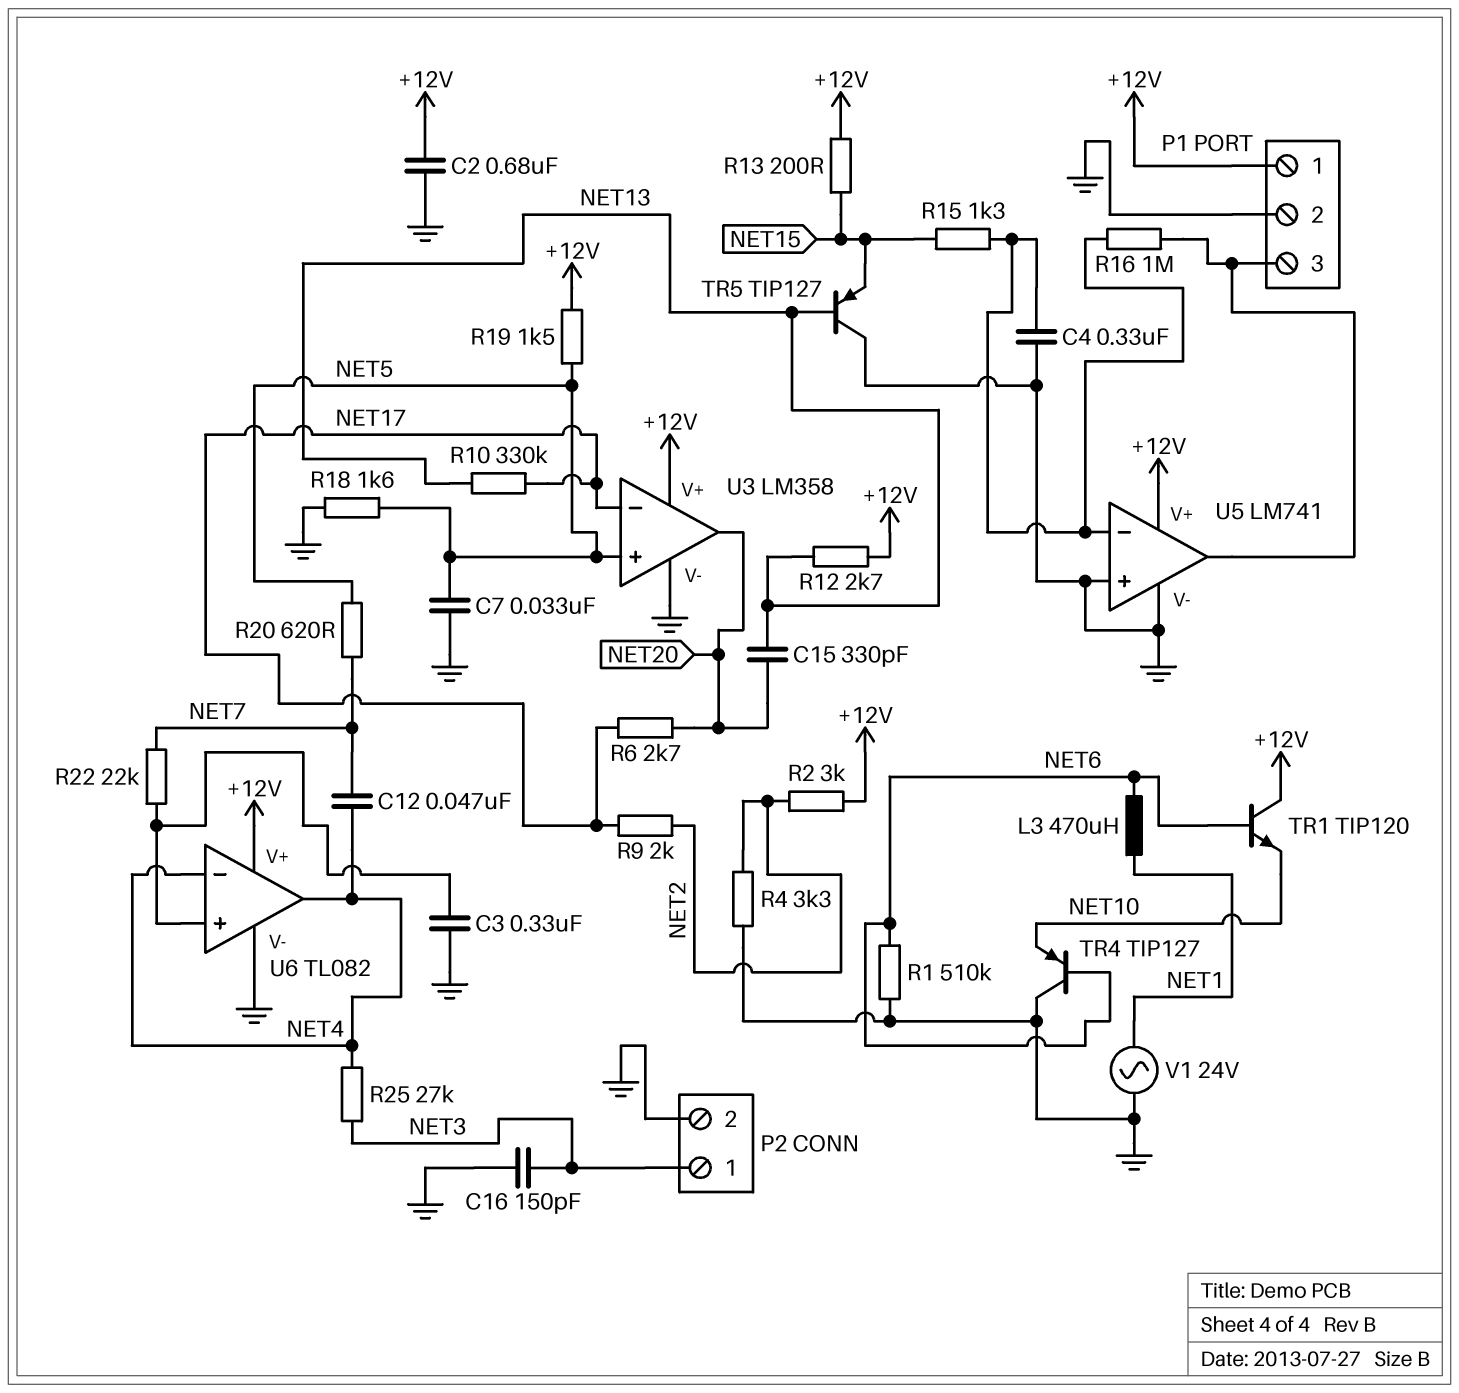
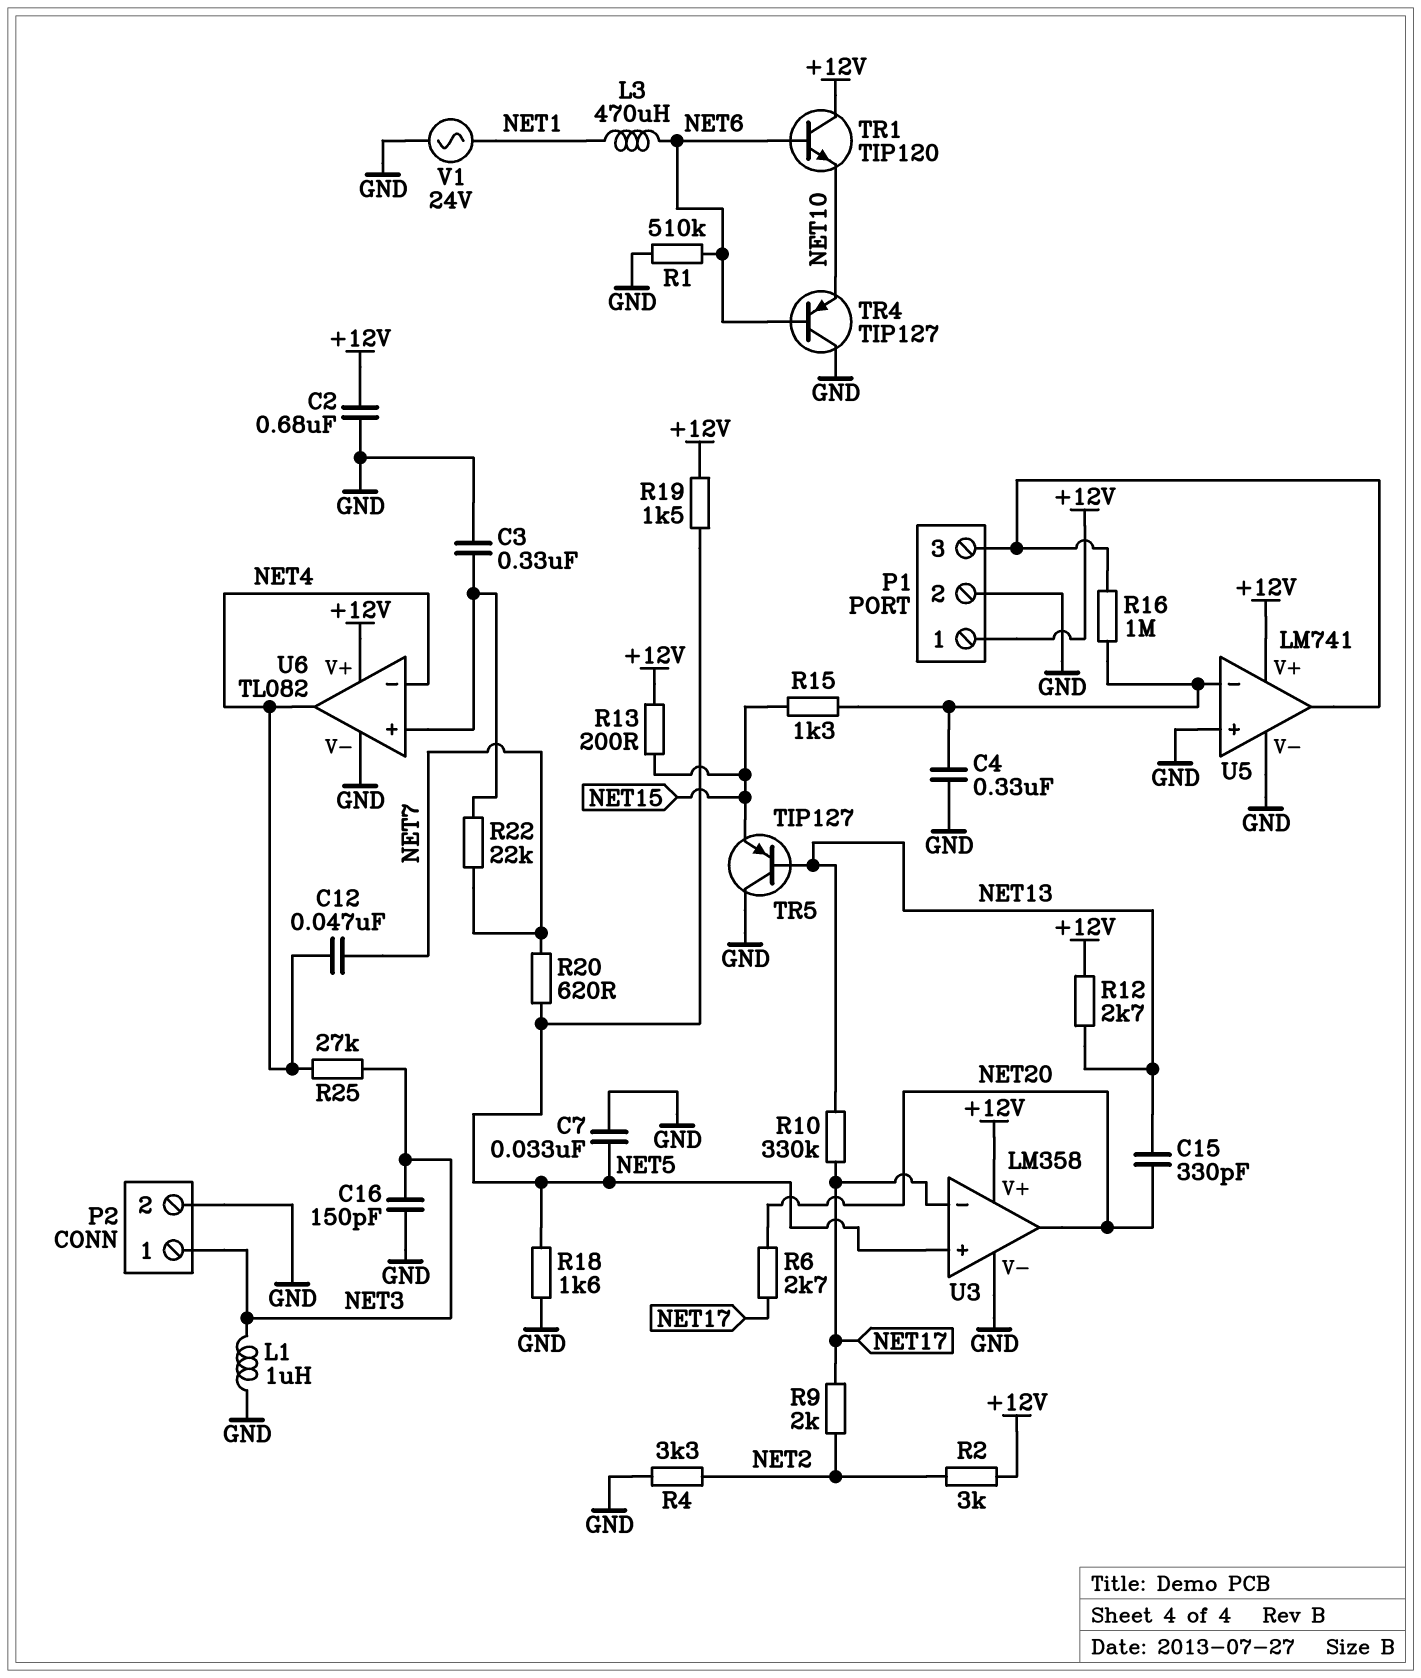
L1: none -> 1uH (GND, NET3)

